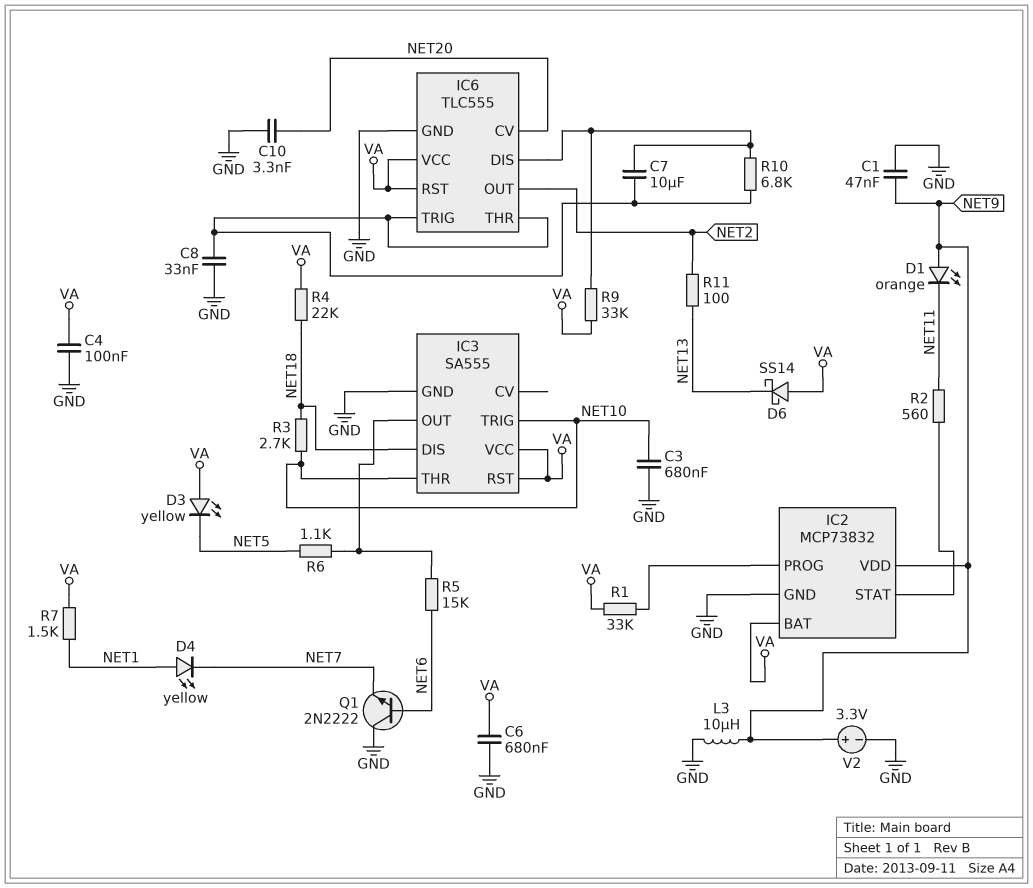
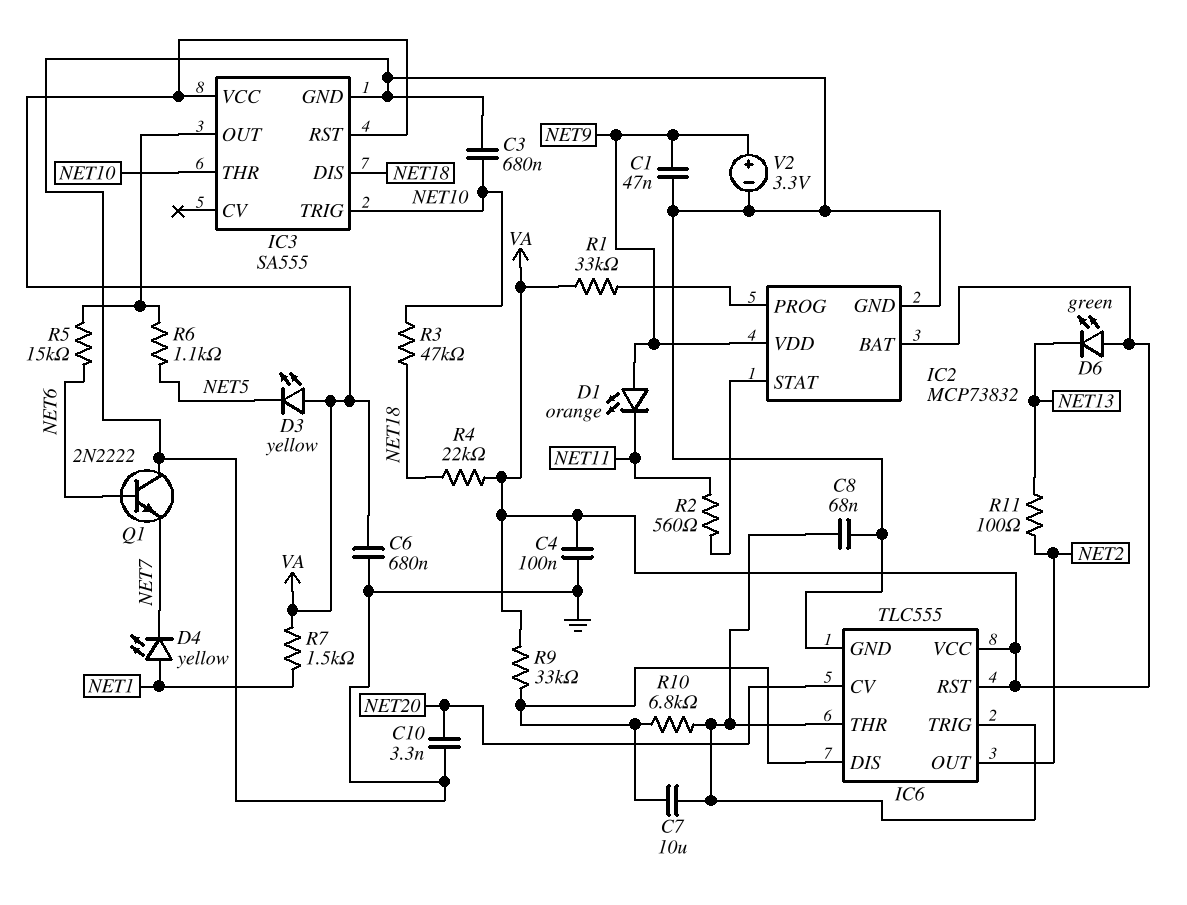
C8: 33nF (GND, IC6/THR) -> 68nF (GND, IC6/THR)
D6: schottky SS14 (A VA, K NET13) -> LED green (A VA, K NET13)
L3: 10uH (GND, NET9) -> none
R3: 2.7k (NET10, NET18) -> 47k (NET10, NET18)

